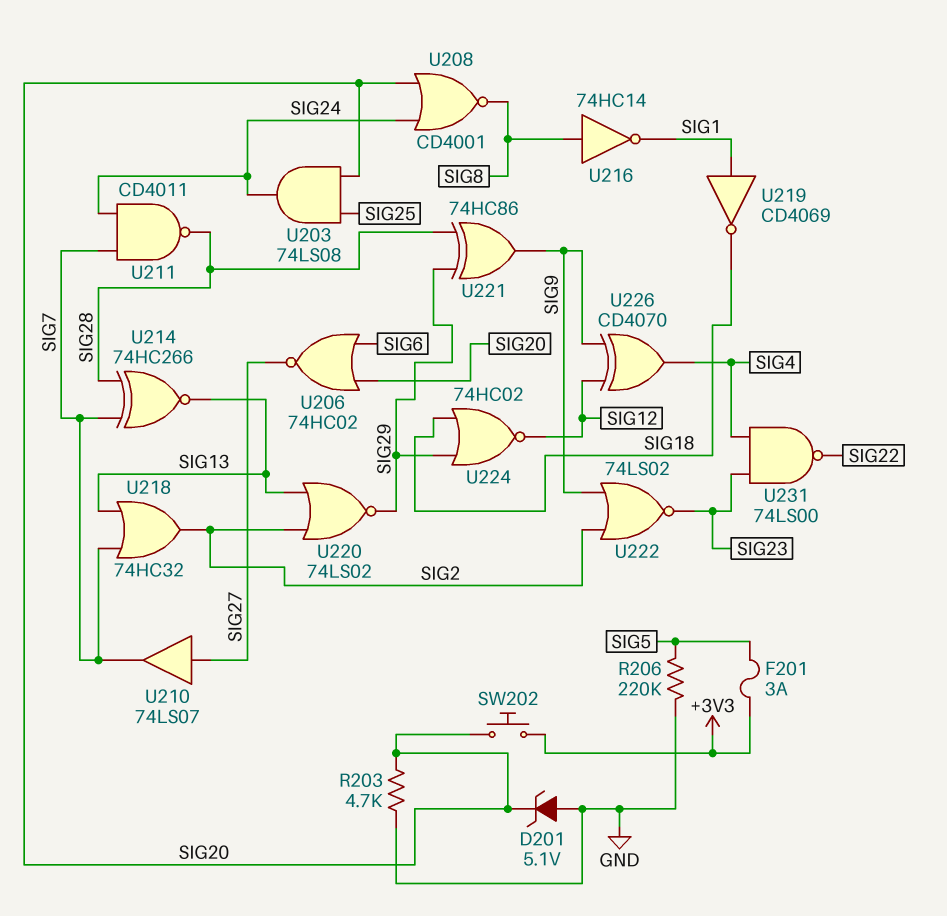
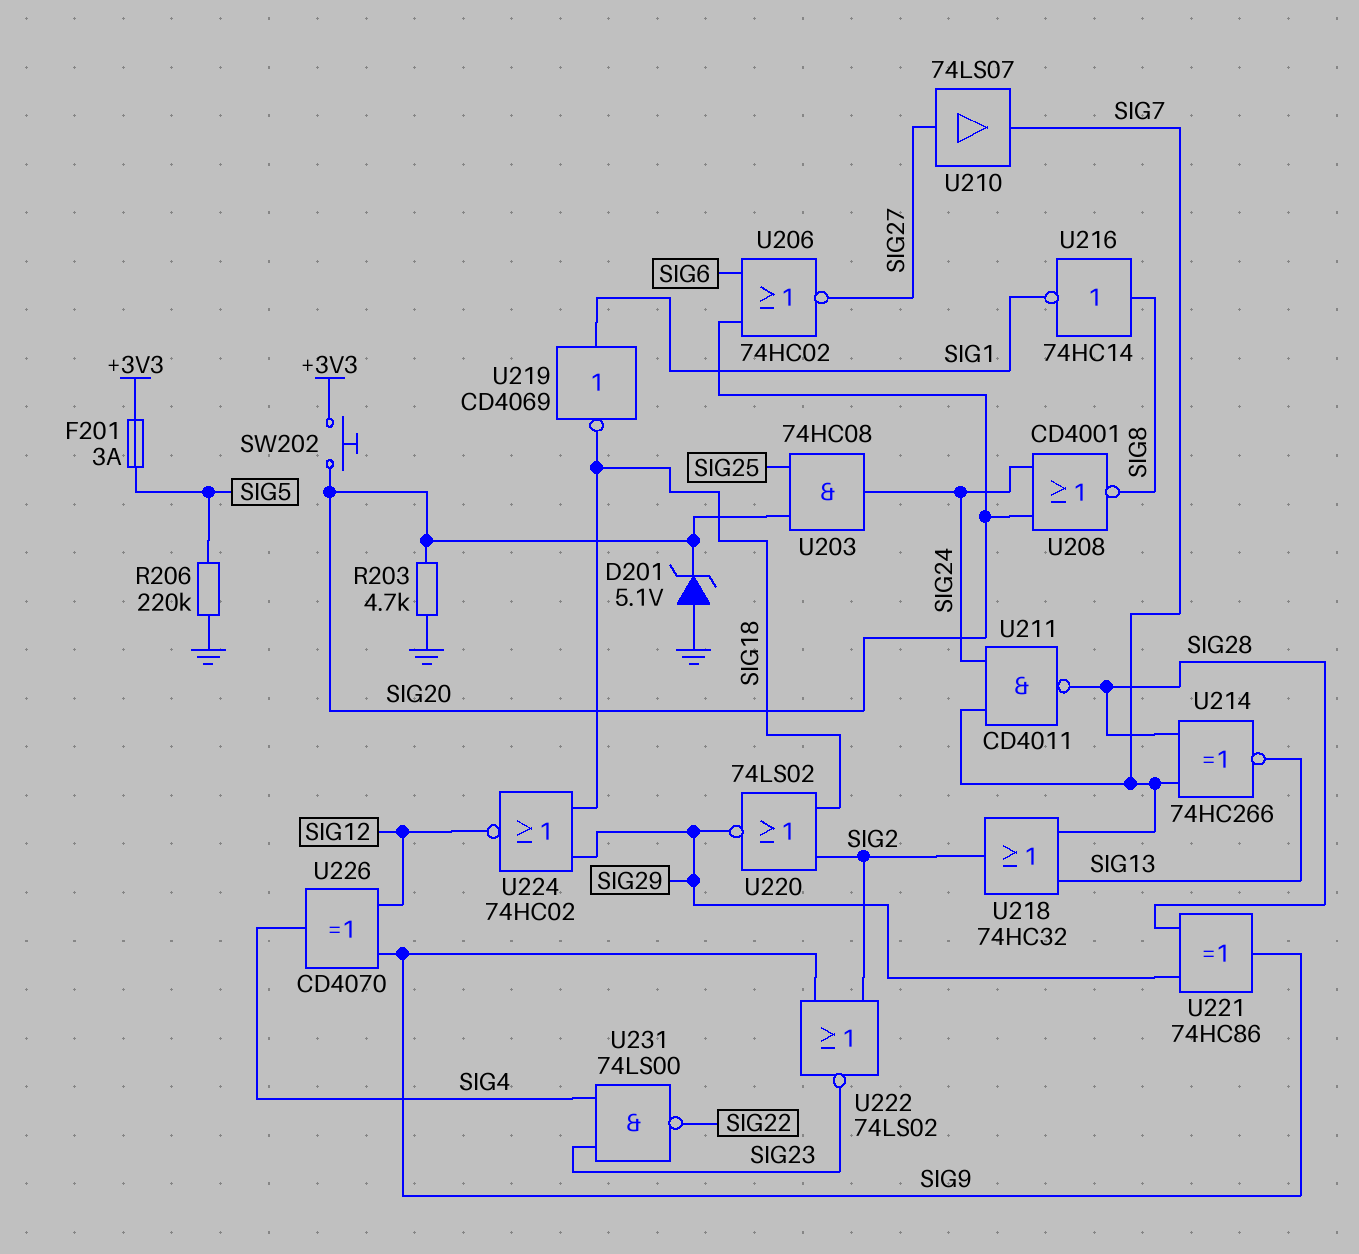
U203: AND 74LS08 (in SIG20, in SIG25, out SIG24) -> AND 74HC08 (in SIG20, in SIG25, out SIG24)
U220: NOR 74LS02 (in SIG2, in SIG13, out SIG29) -> NOR 74LS02 (in SIG2, in SIG18, out SIG29)

